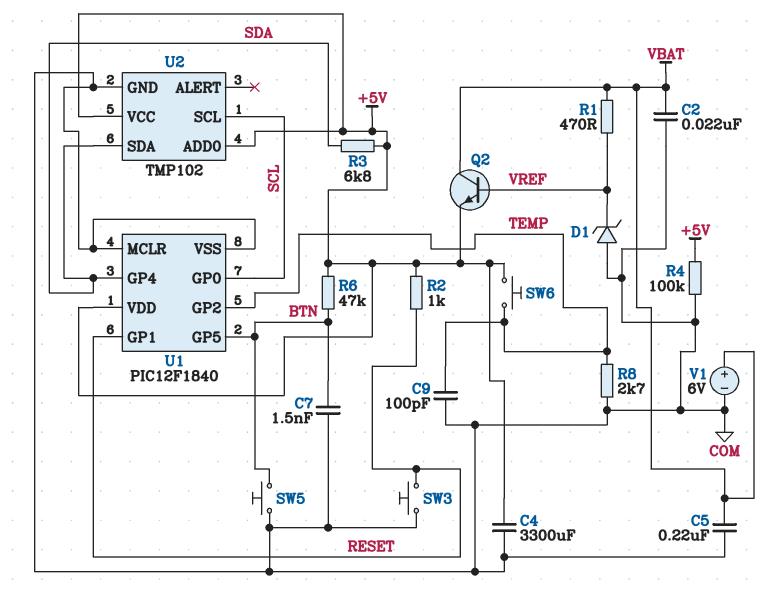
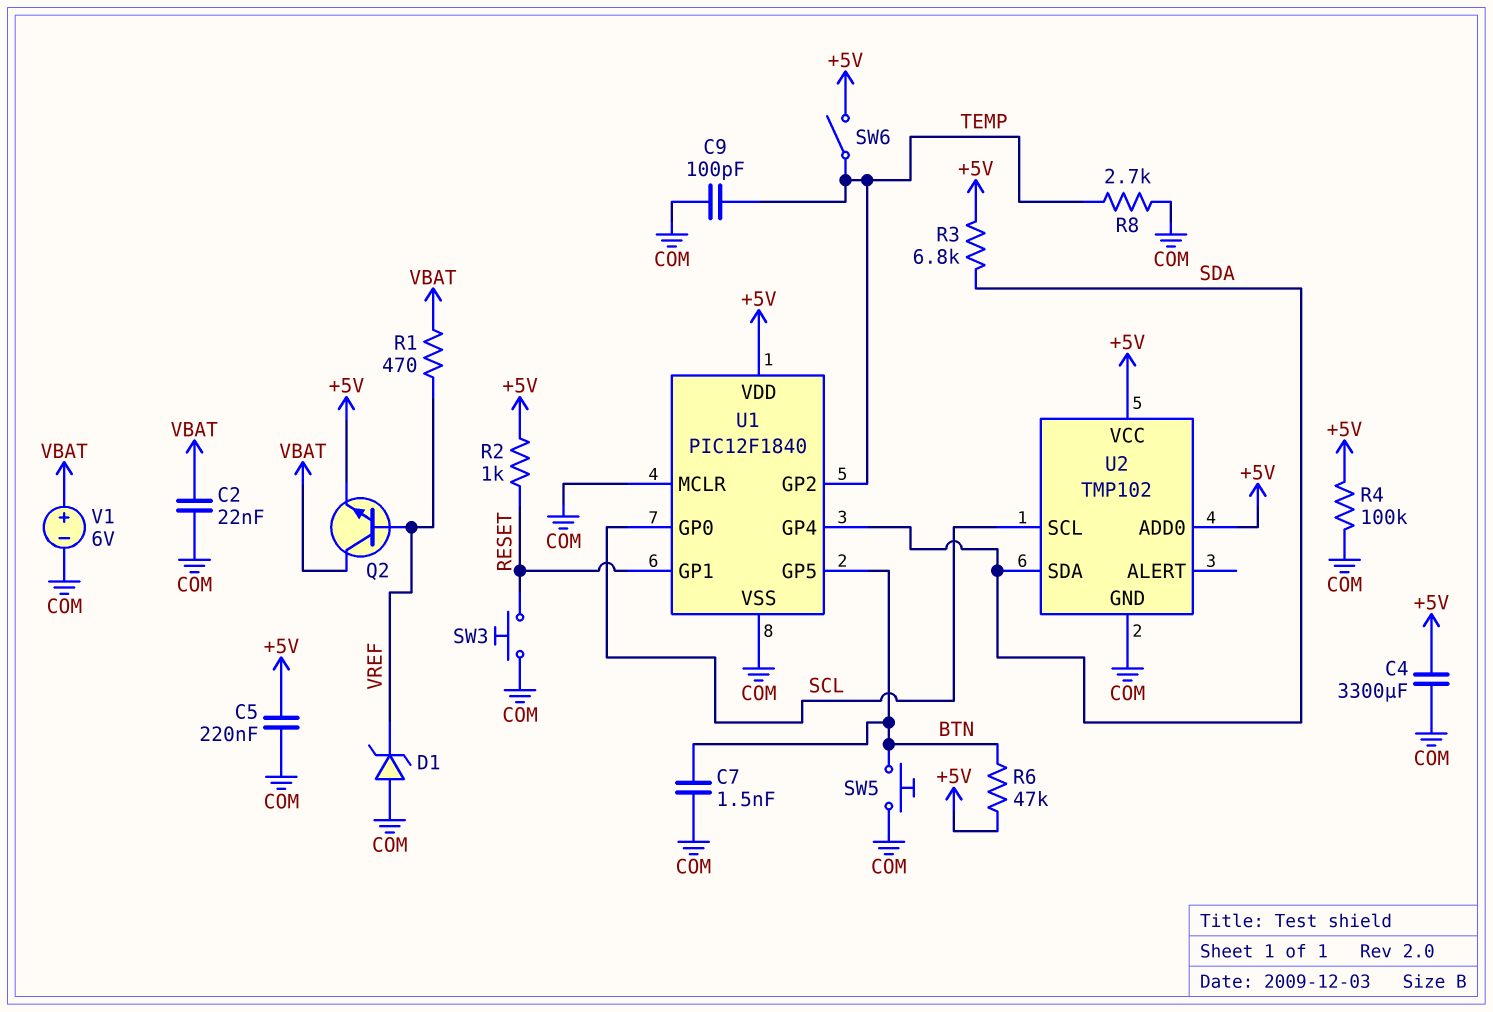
C5: 220nF (COM, VBAT) -> 220nF (+5V, COM)
SW6: button (+5V, TEMP) -> switch (+5V, TEMP)

